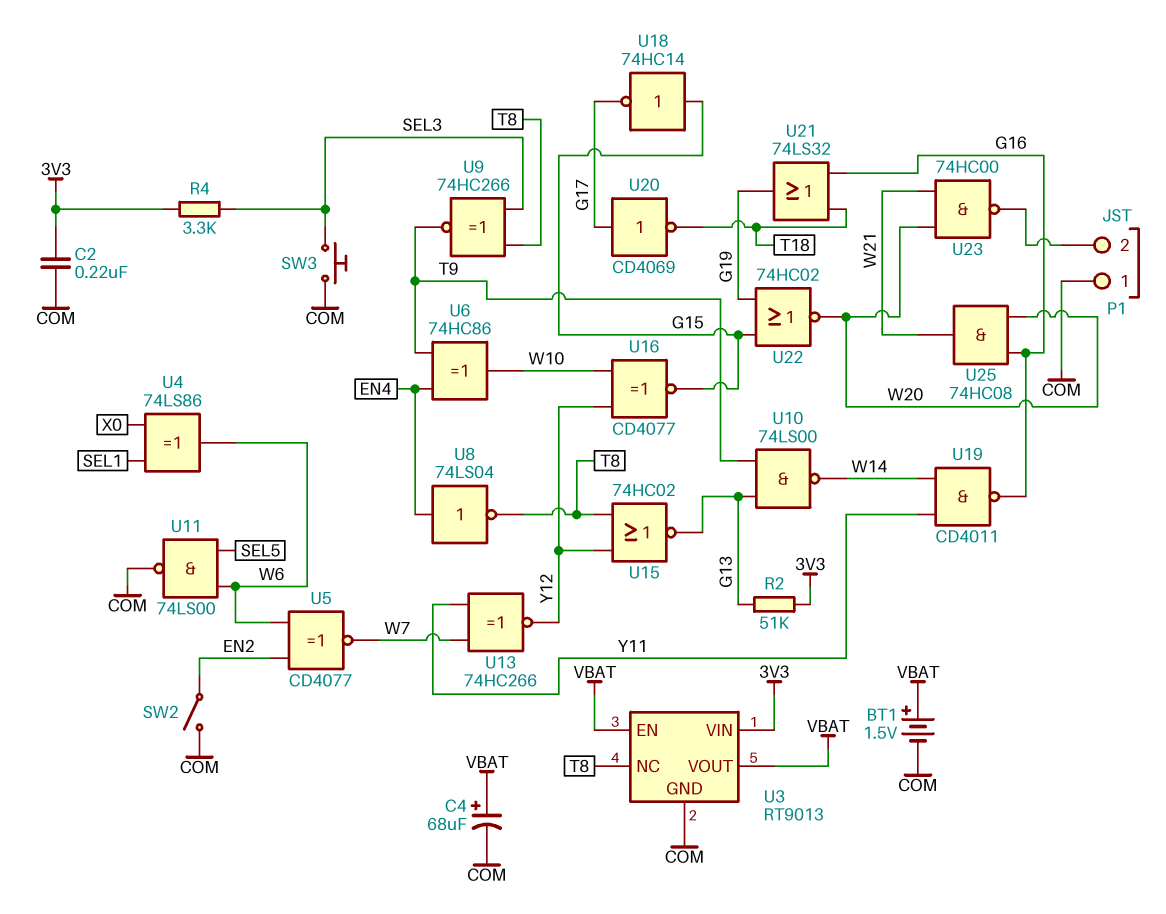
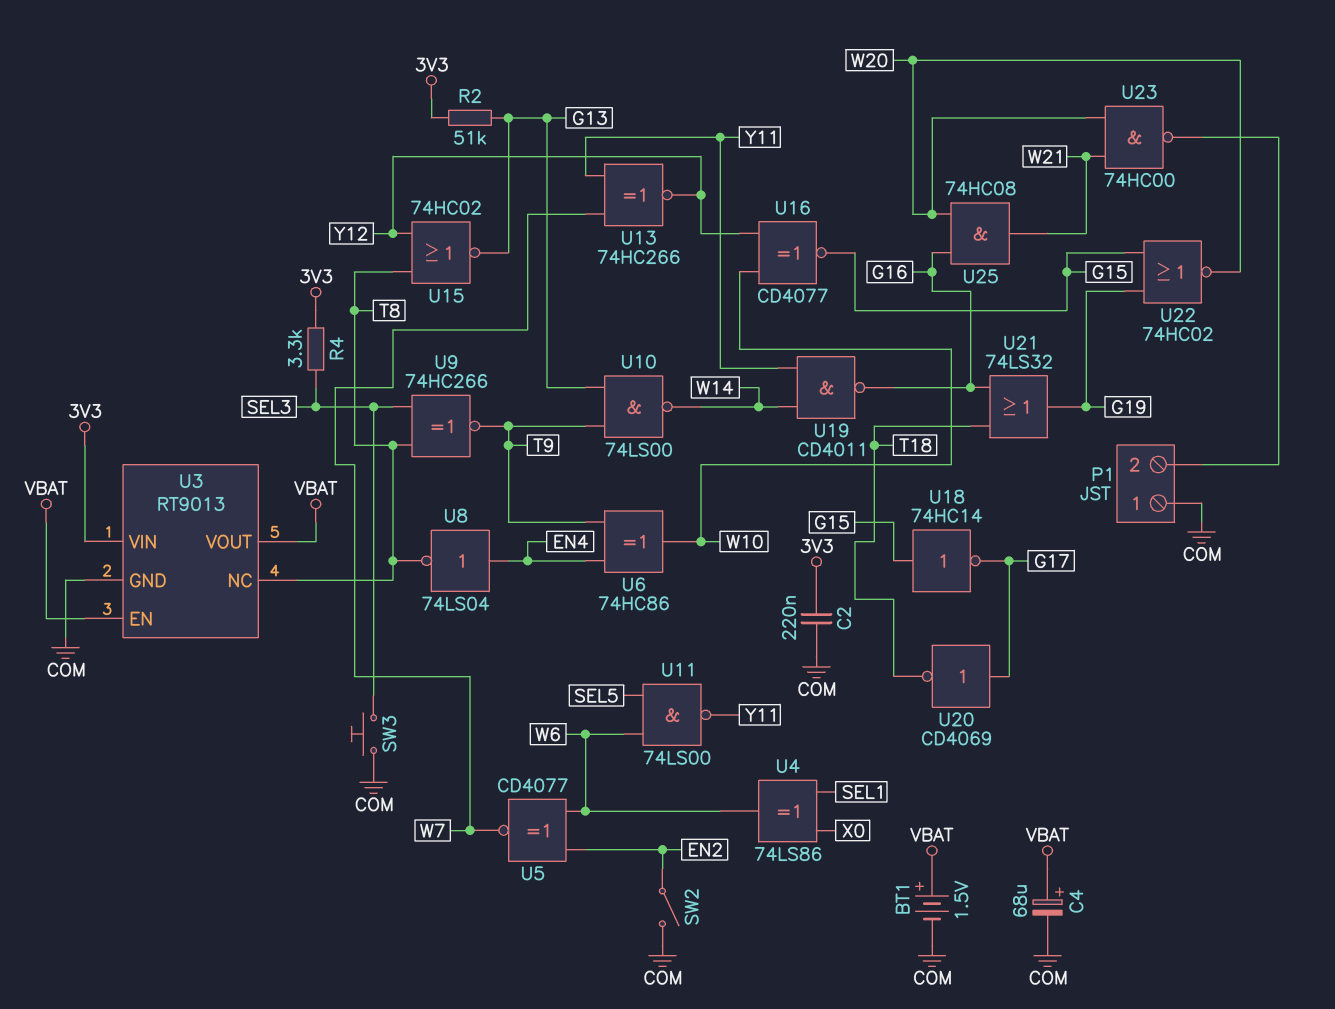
U11: NAND 74LS00 (in SEL5, in W6, out COM) -> NAND 74LS00 (in SEL5, in W6, out Y11)

